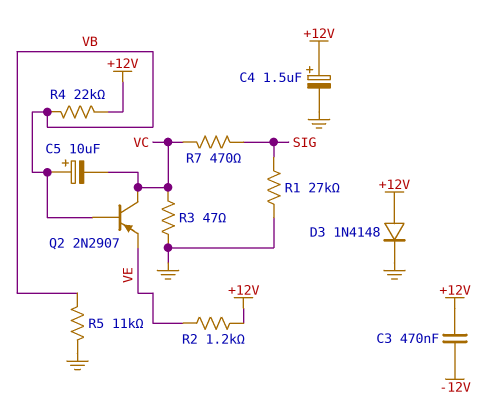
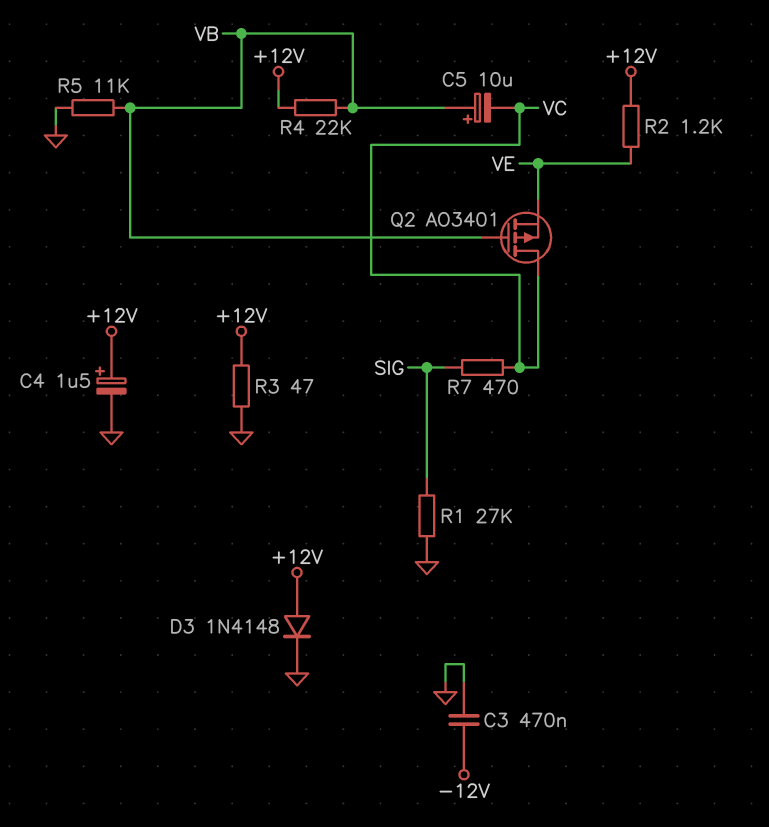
C3: 470nF (+12V, -12V) -> 470nF (-12V, GND)
Q2: PNP 2N2907 (B VB, C VC, E VE) -> PMOS AO3401 (G VB, D VC, S VE)
R3: 47 (GND, VC) -> 47 (+12V, GND)

